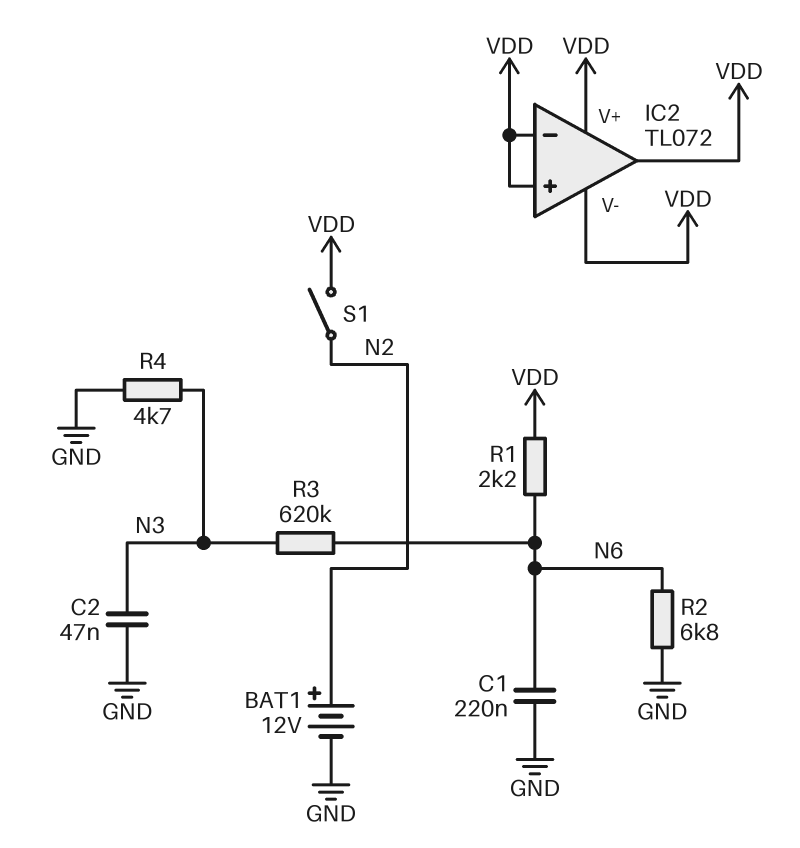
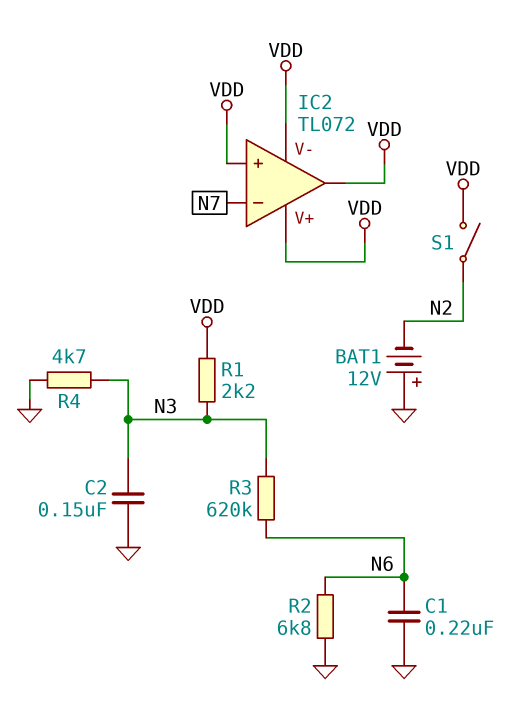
BAT1: 12V (plus N2, minus GND) -> 12V (plus GND, minus N2)
C2: 47nF (GND, N3) -> 150nF (GND, N3)
IC2 pin in-: VDD -> N7
R1: 2.2k (N6, VDD) -> 2.2k (N3, VDD)

